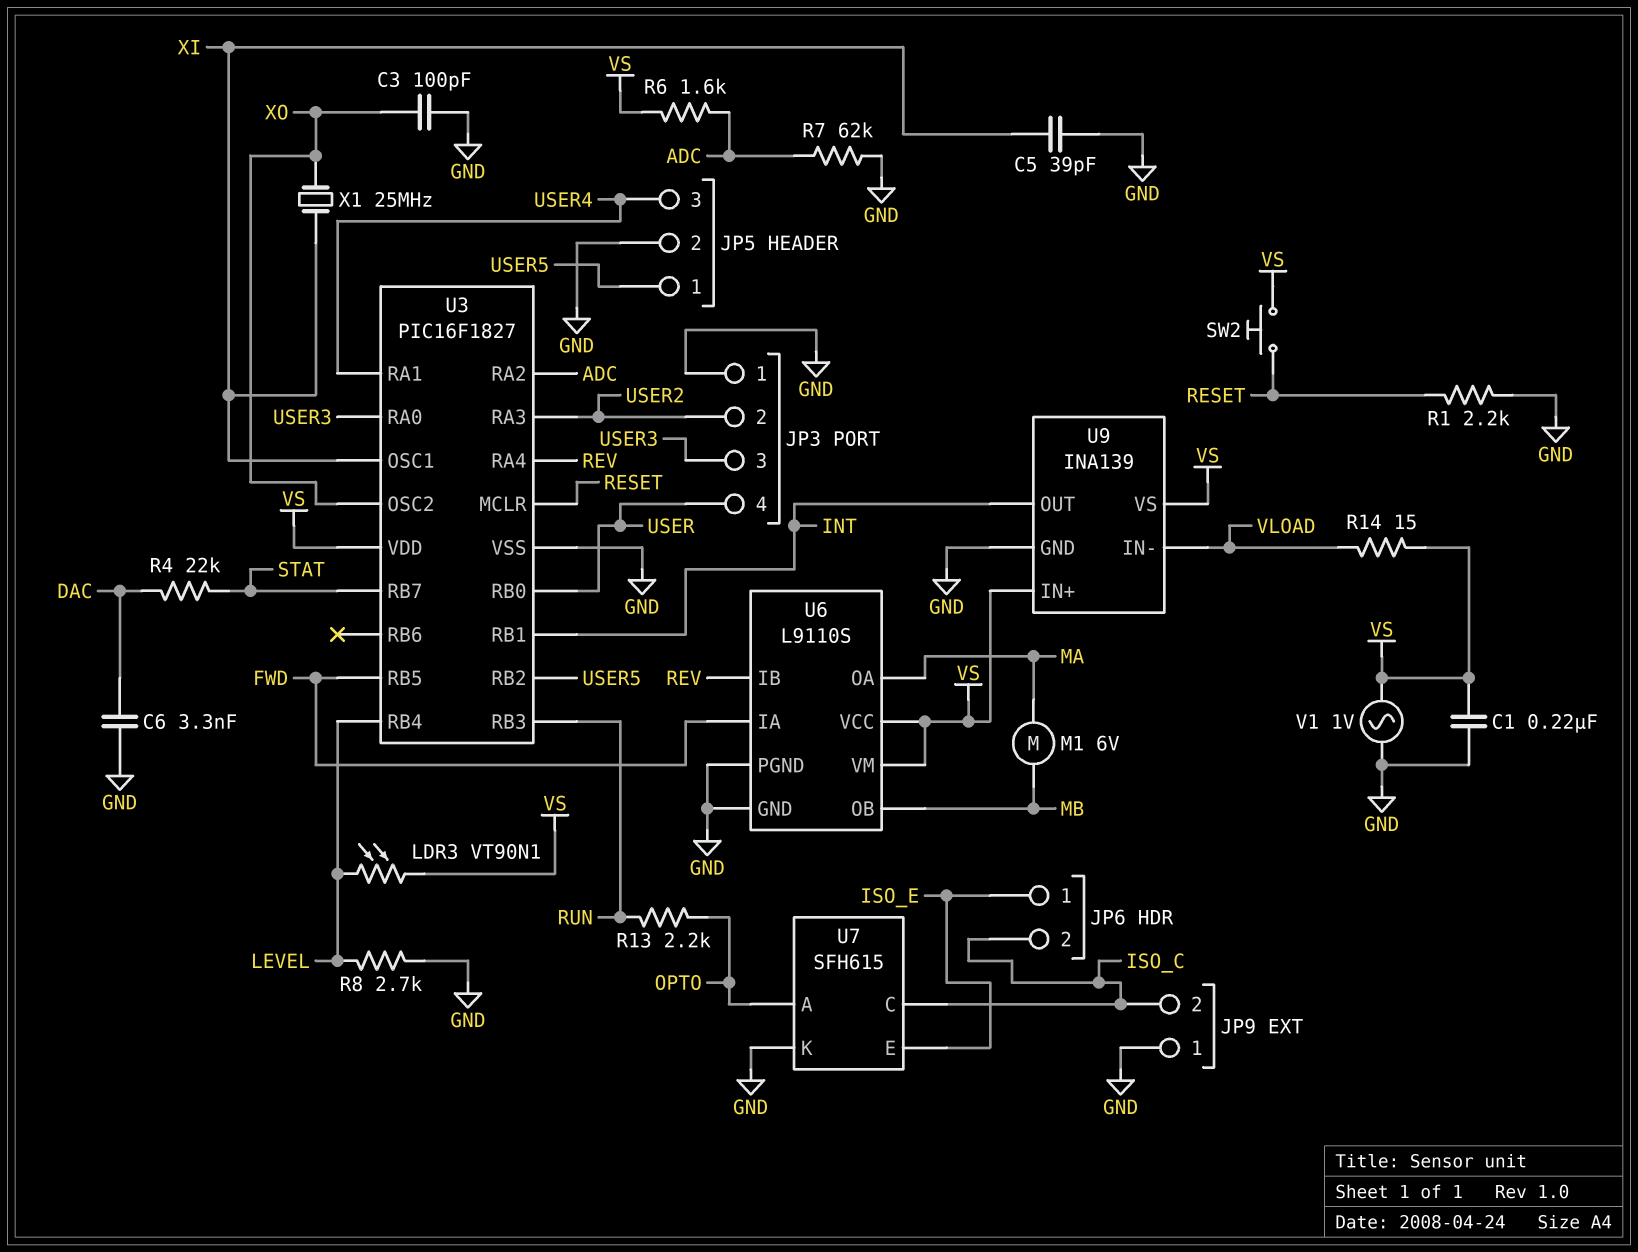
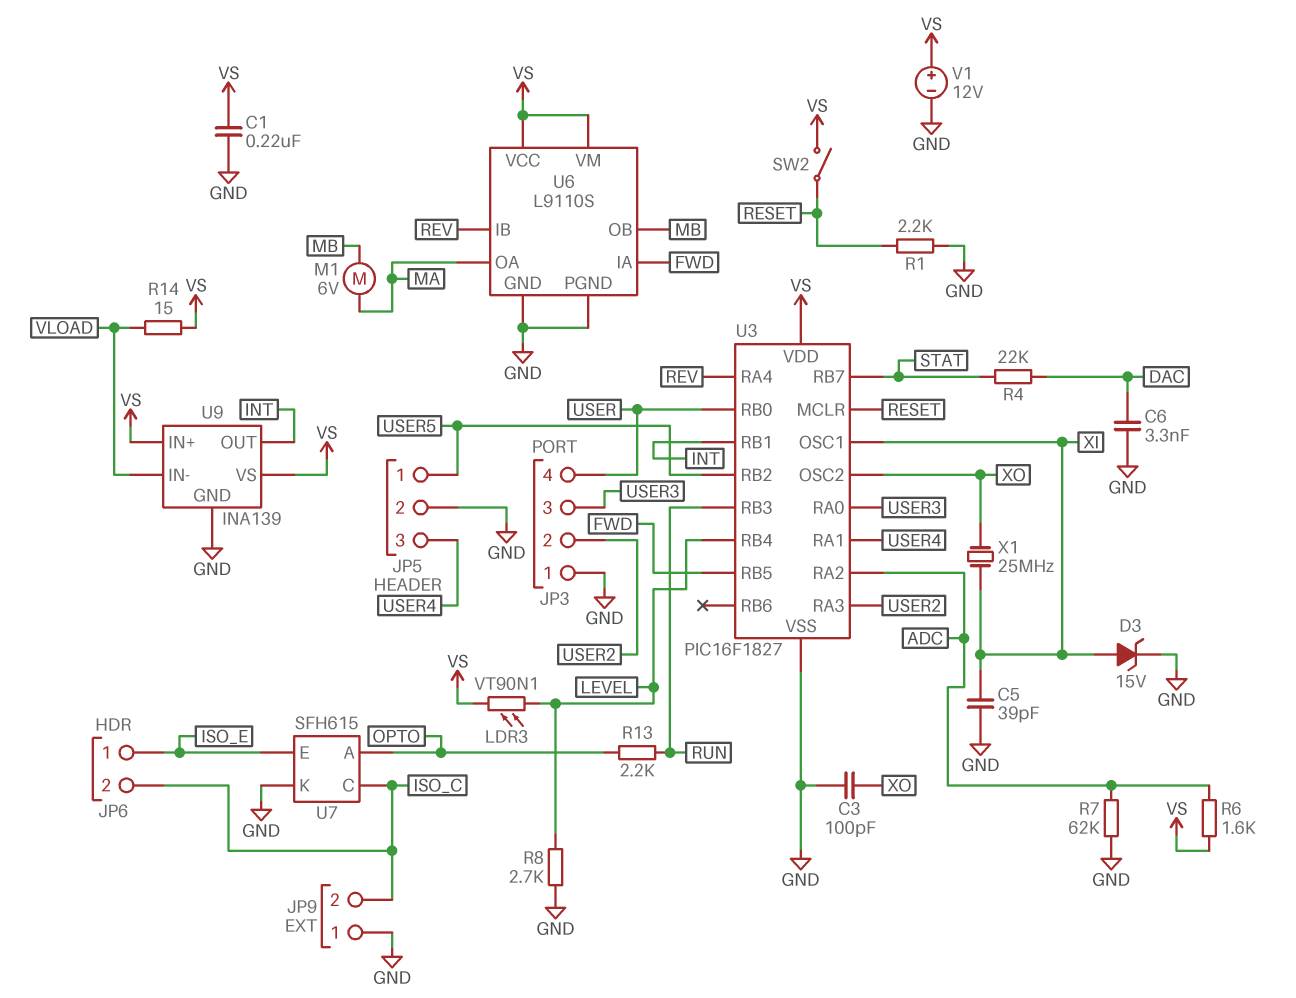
D3: none -> zener 15V (A XI, K GND)
SW2: button (RESET, VS) -> switch (RESET, VS)
V1: AC 1V (GND, VS) -> 12V (plus VS, minus GND)

